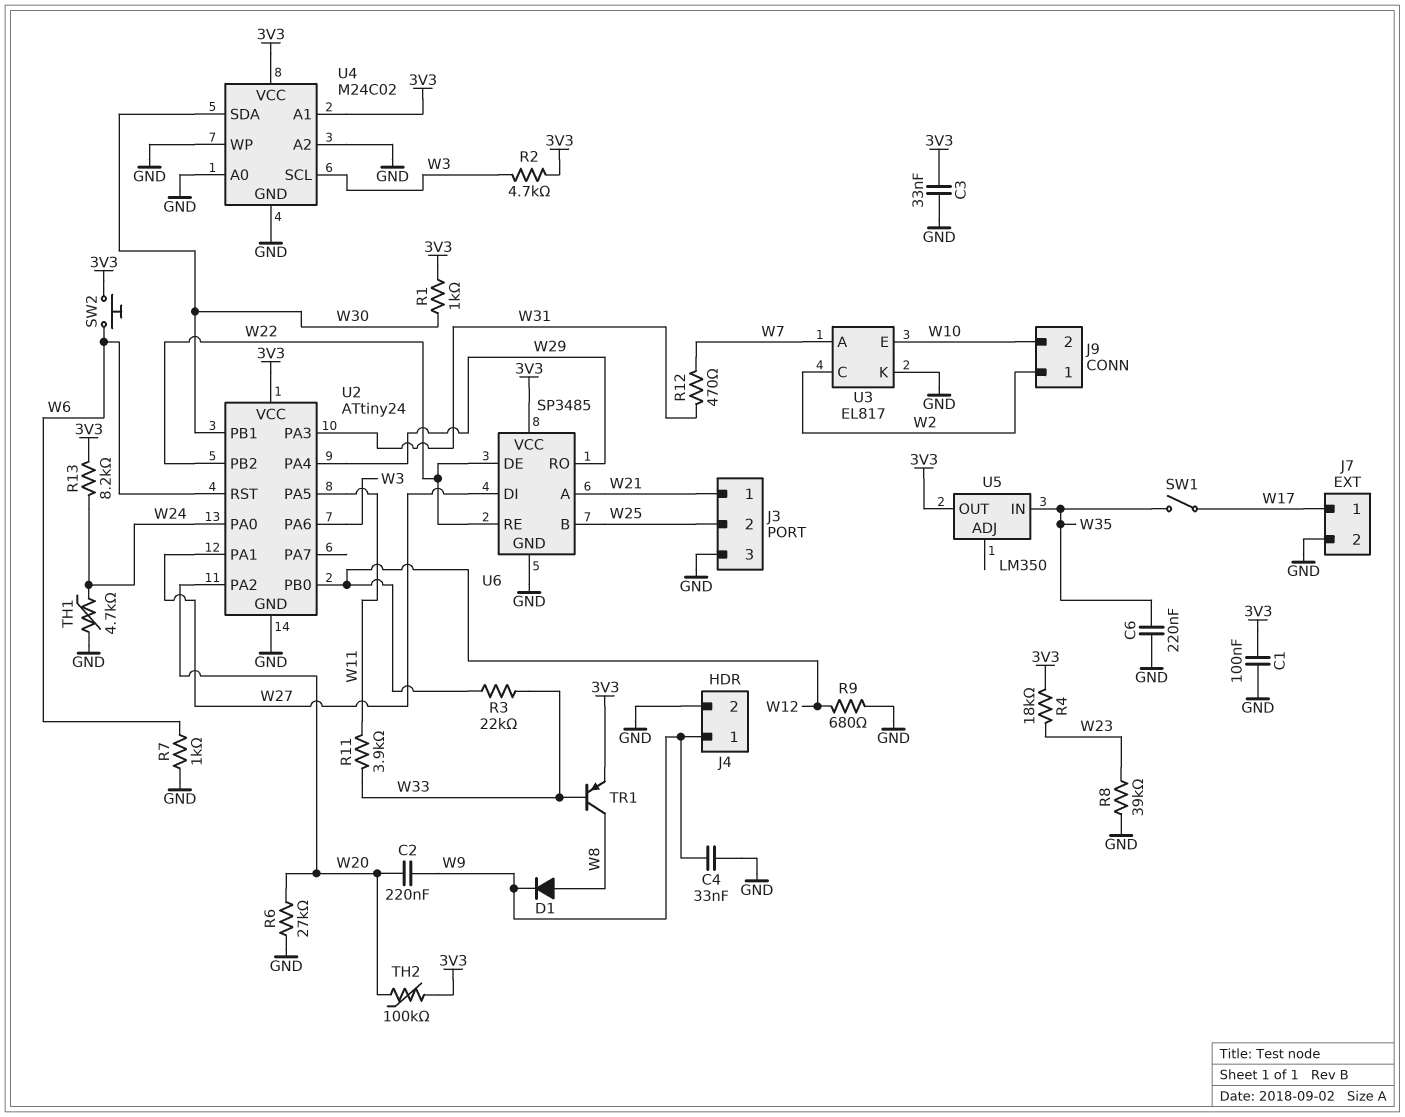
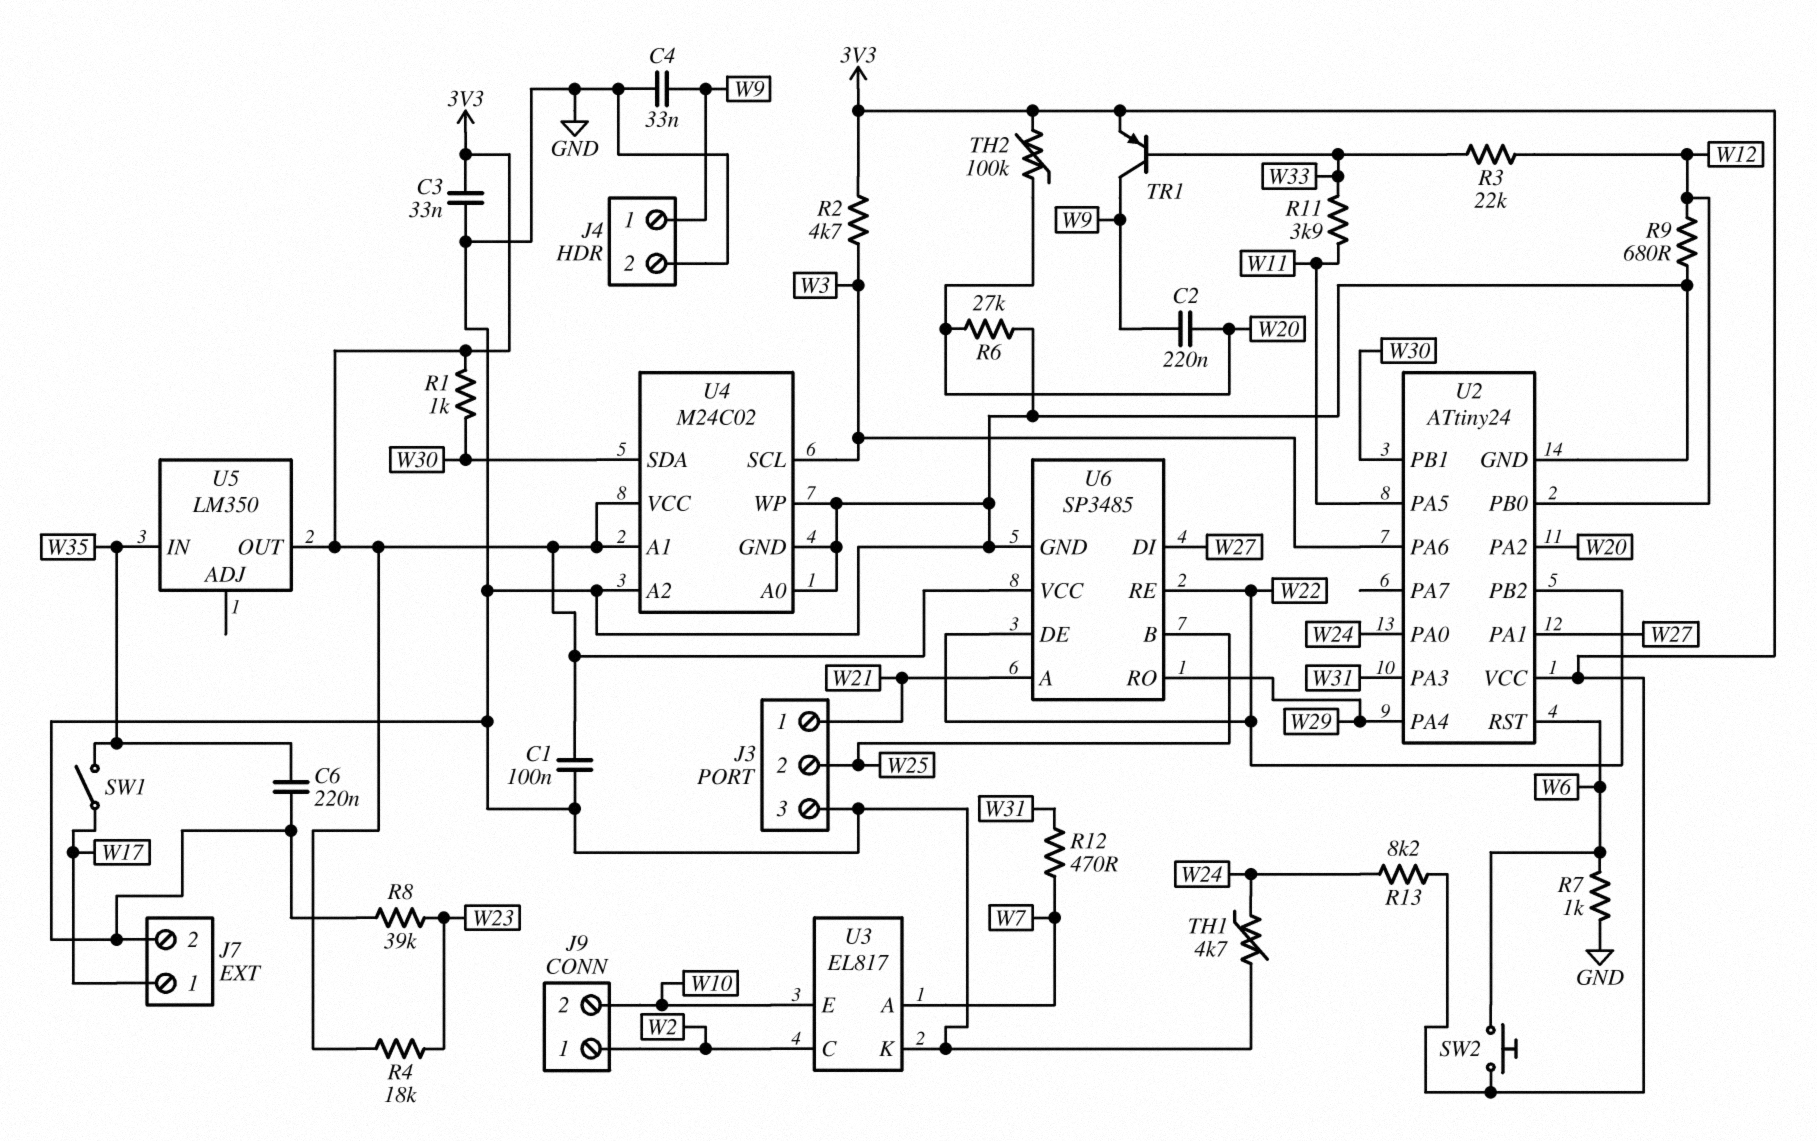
D1: diode (A W8, K W9) -> none
TR1: PNP (B W33, C W8, E 3V3) -> PNP (B W33, C W9, E 3V3)

